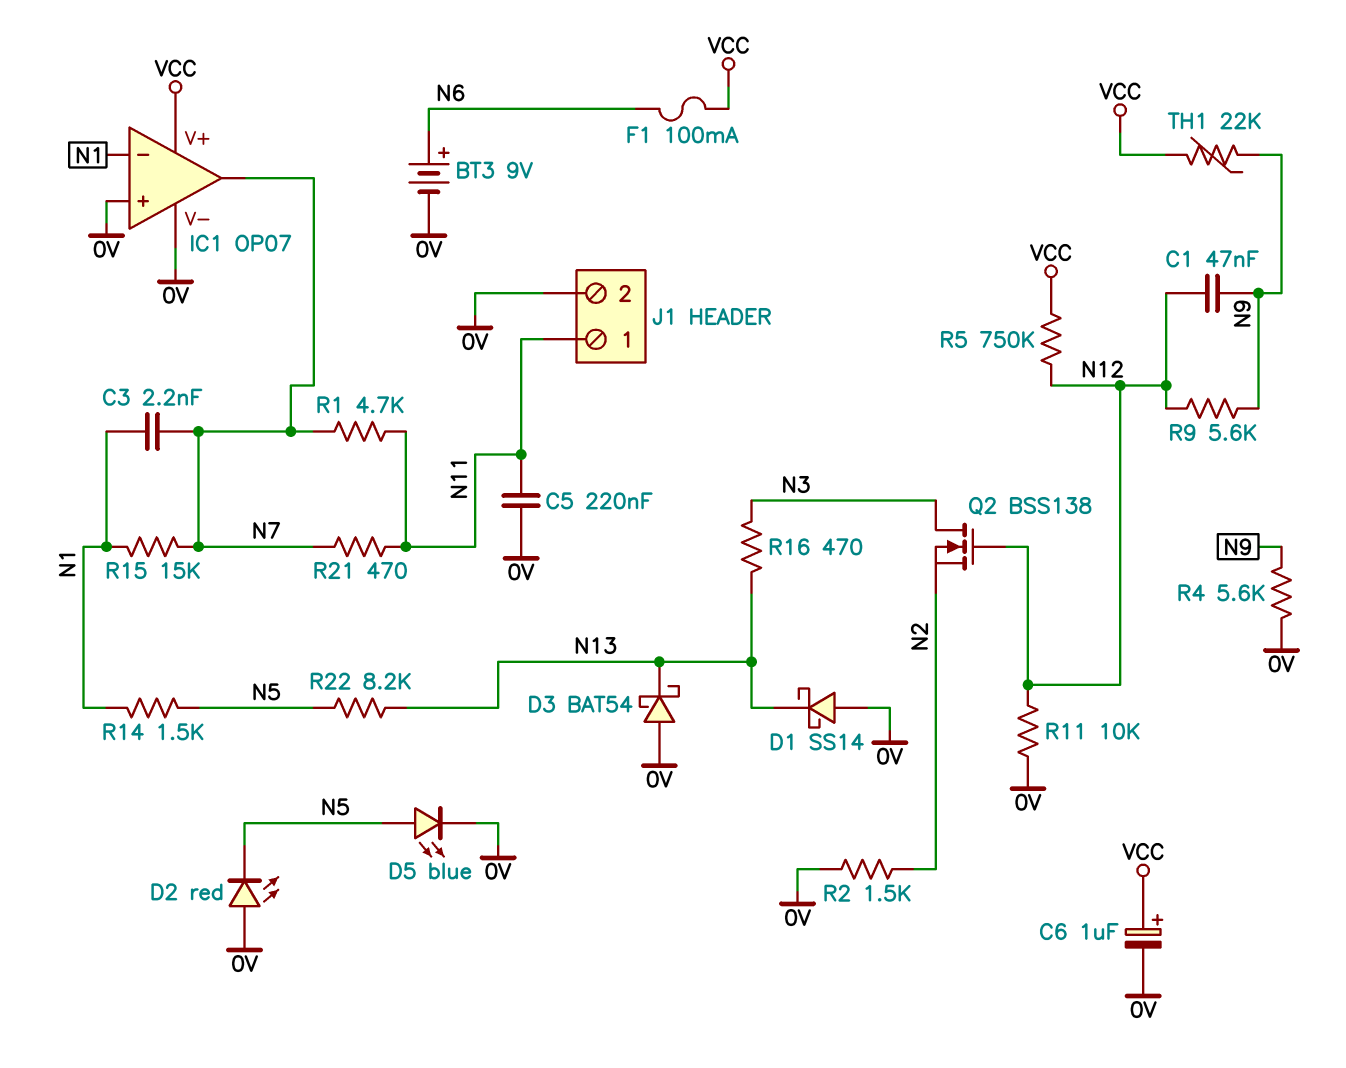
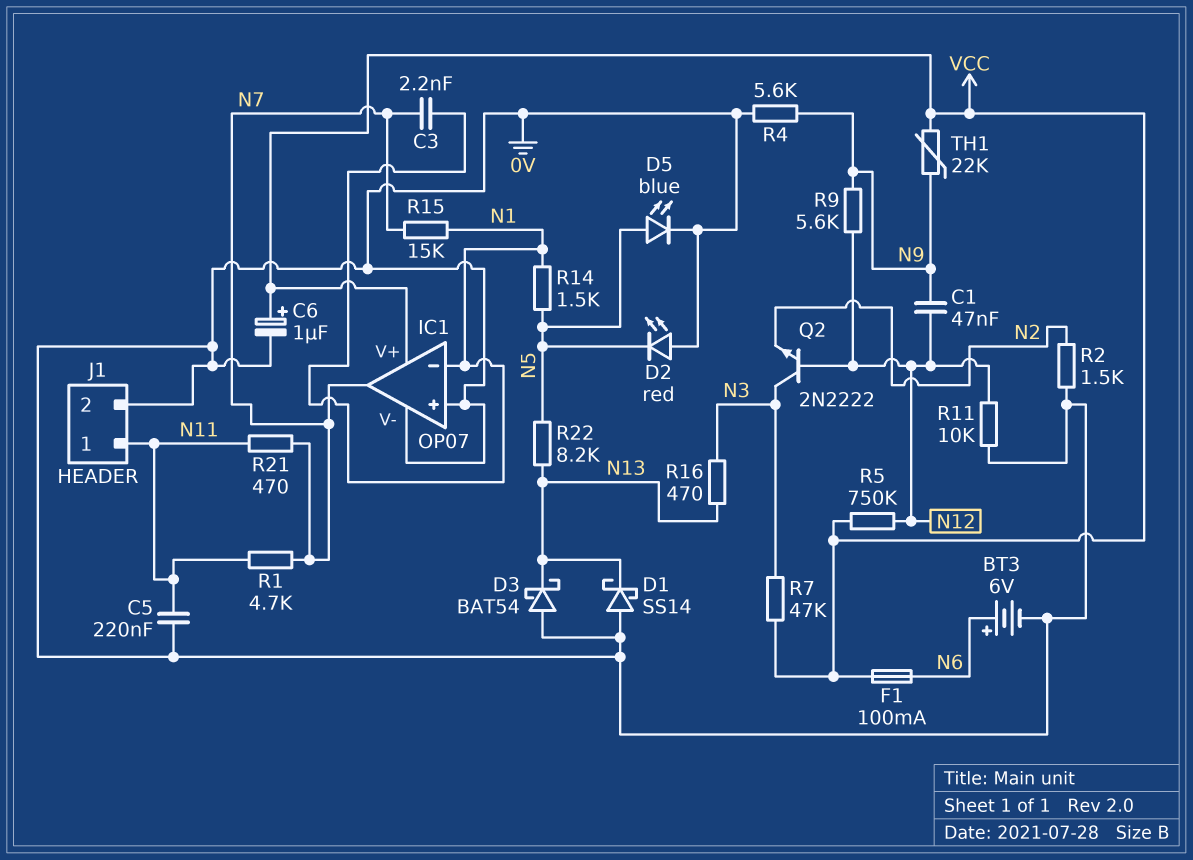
BT3: 9V (plus N6, minus 0V) -> 6V (plus N6, minus 0V)
Q2: NMOS BSS138 (G N12, D N3, S N2) -> NPN 2N2222 (B N12, C N3, E N2)
R7: none -> 47k (N3, VCC)

